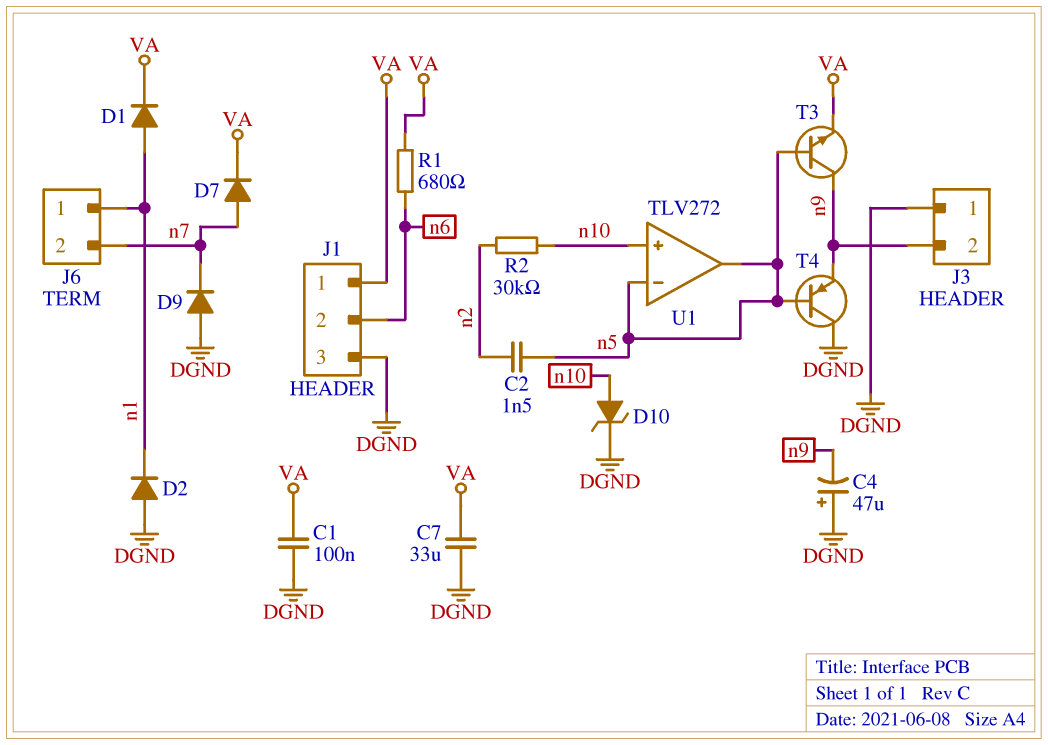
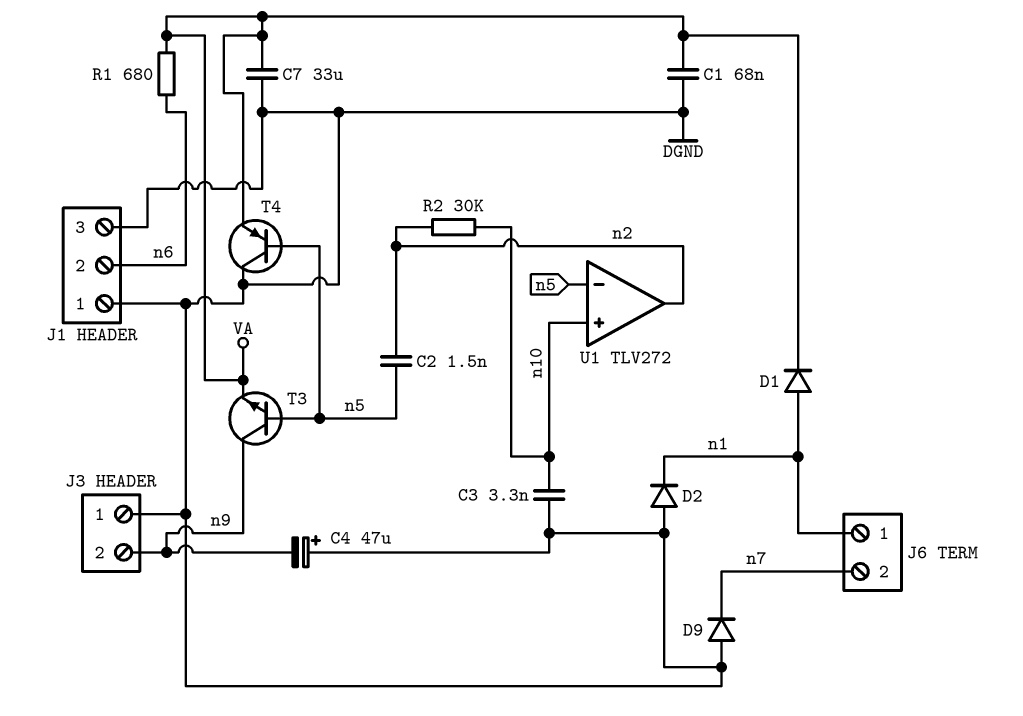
C1: 100nF (DGND, VA) -> 68nF (DGND, VA)
C3: none -> 3.3nF (DGND, n10)
D7: diode (A n7, K VA) -> none
D10: zener (A n10, K DGND) -> none
J1 pin 1: VA -> DGND
T4: PNP (B n5, C DGND, E n9) -> PNP (B n5, C DGND, E VA)
U1 pin out: n5 -> n2

